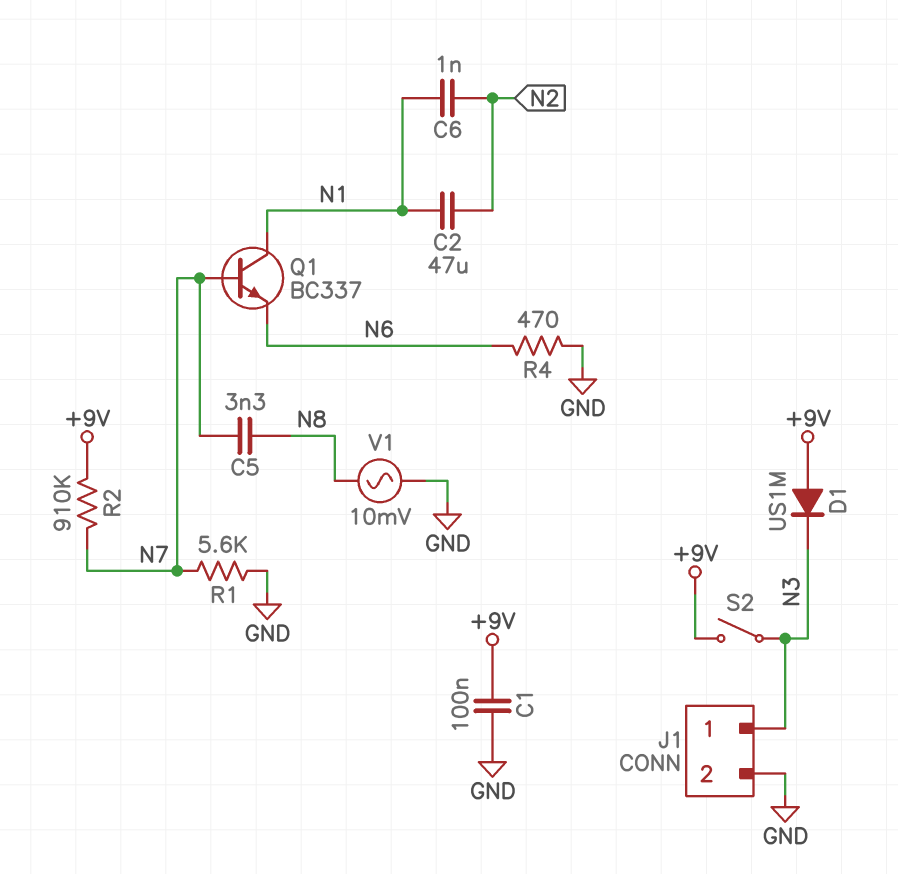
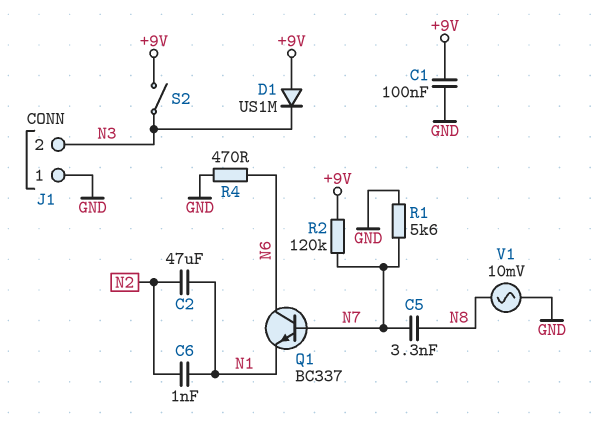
J1 pin 1: N3 -> GND
J1 pin 2: GND -> N3
Q1: NPN BC337 (B N7, C N1, E N6) -> NPN BC337 (B N7, C N6, E N1)
R2: 910k (+9V, N7) -> 120k (+9V, N7)

